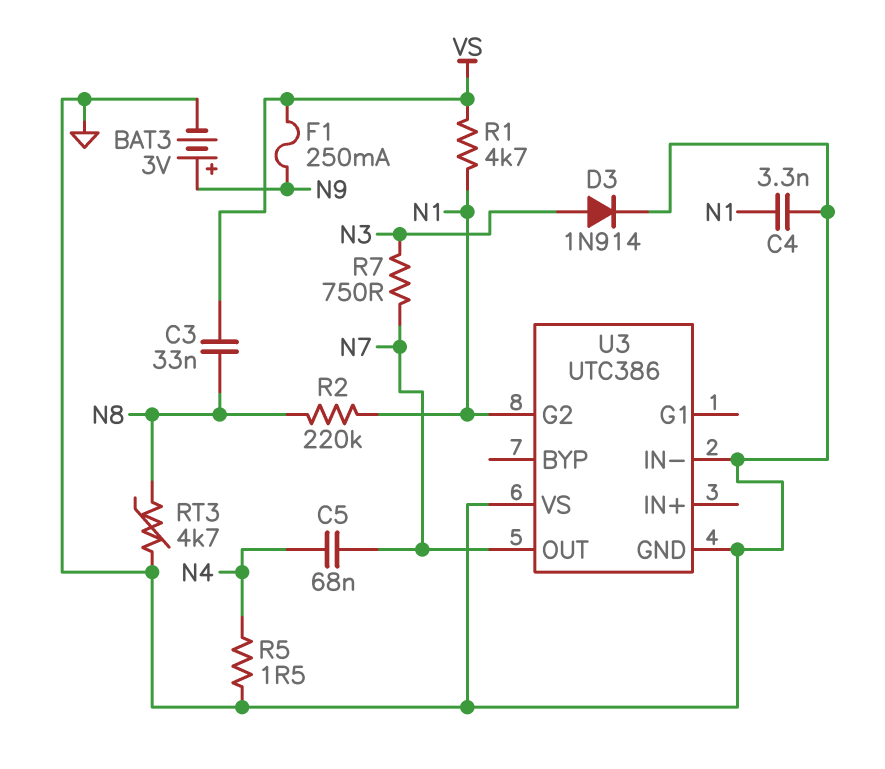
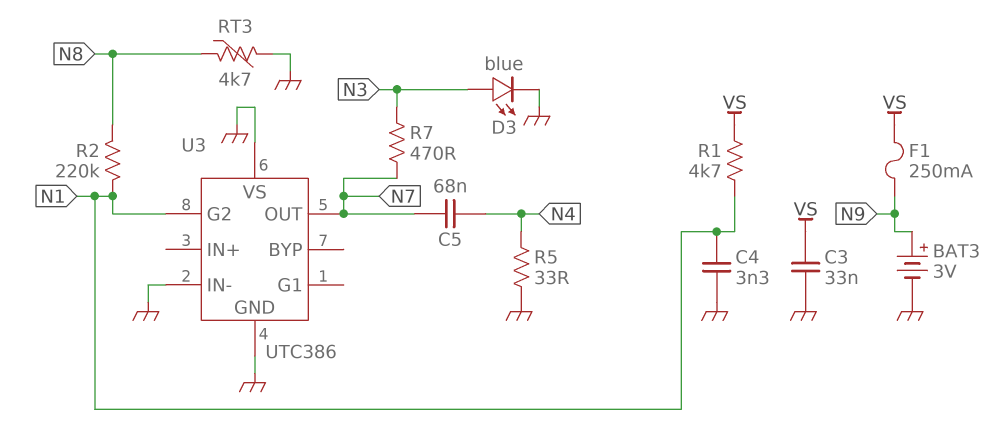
C3: 33nF (N8, VS) -> 33nF (GND, VS)
D3: diode 1N914 (A N3, K GND) -> LED blue (A N3, K GND)
R5: 1.5 (GND, N4) -> 33 (GND, N4)
R7: 750 (N3, N7) -> 470 (N3, N7)

